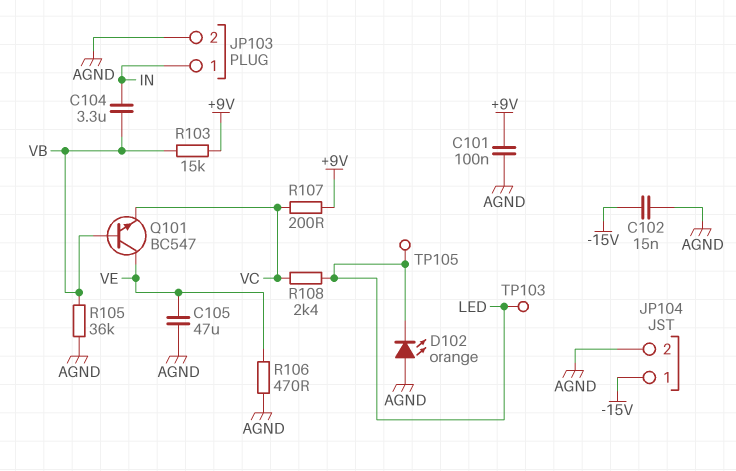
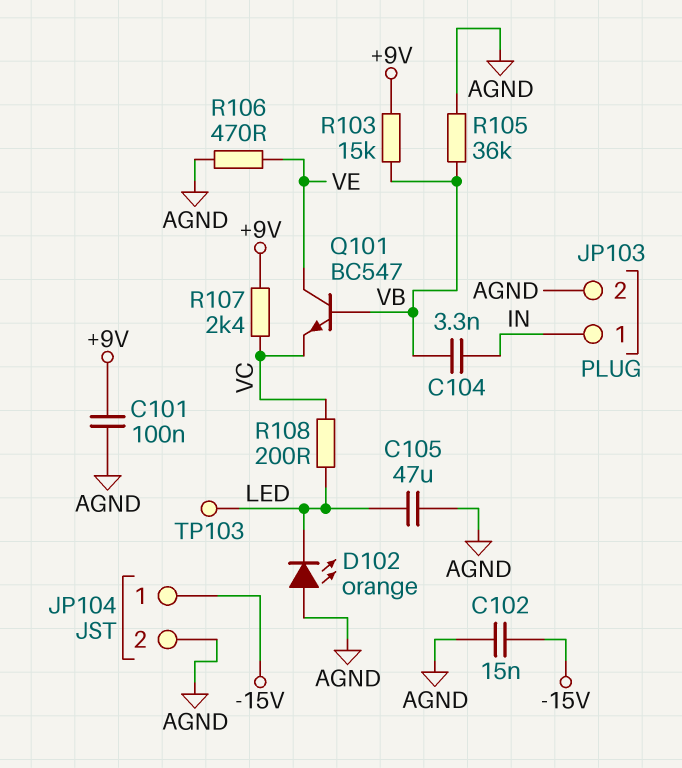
C104: 3.3uF (IN, VB) -> 3.3nF (IN, VB)
C105: 47uF (AGND, VE) -> 47uF (AGND, LED)
R107: 200 (+9V, VC) -> 2.4k (+9V, VC)
R108: 2.4k (LED, VC) -> 200 (LED, VC)
TP105: test point (LED) -> none

